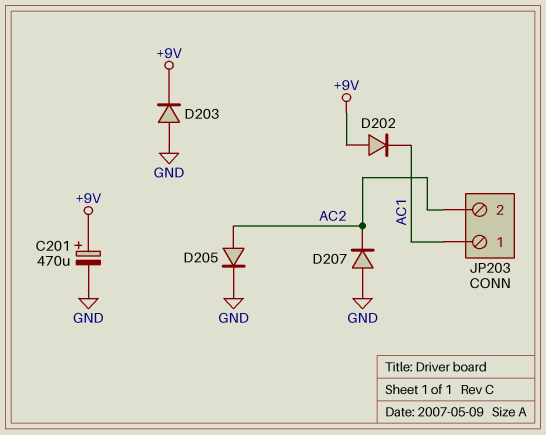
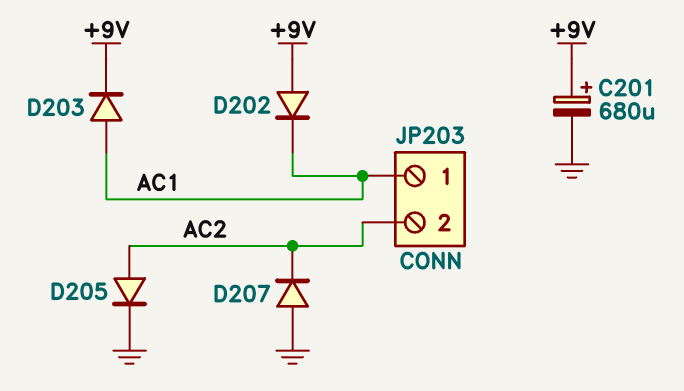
C201: 470uF (plus +9V, minus GND) -> 680uF (plus +9V, minus GND)
D203: diode (A GND, K +9V) -> diode (A AC1, K +9V)

